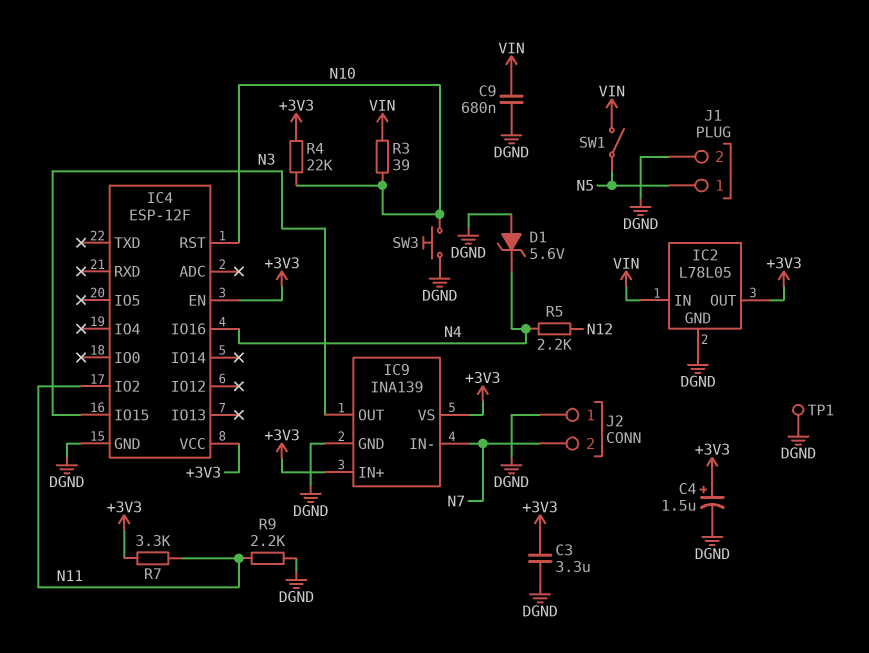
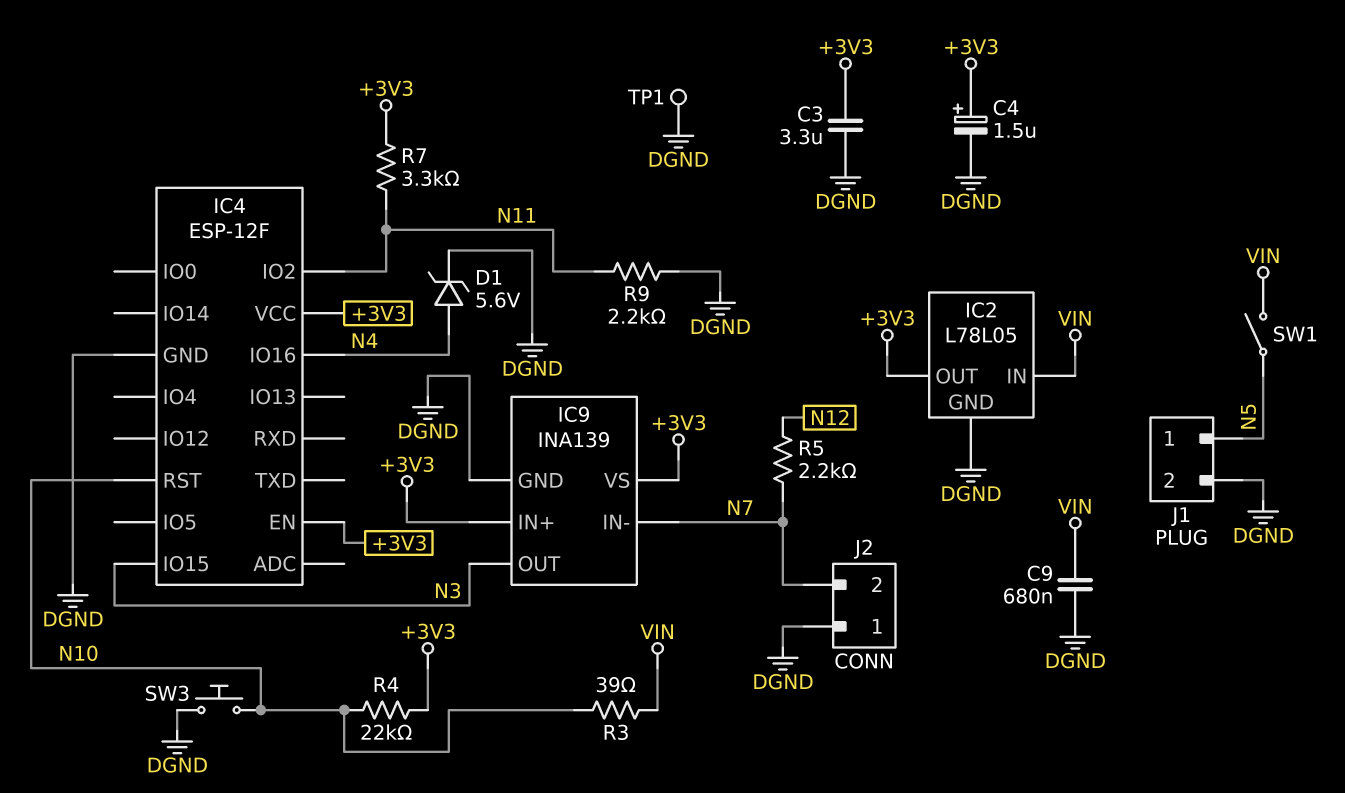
D1: zener 5.6V (A DGND, K N4) -> zener 5.6V (A N4, K DGND)
R5: 2.2k (N4, N12) -> 2.2k (N7, N12)

